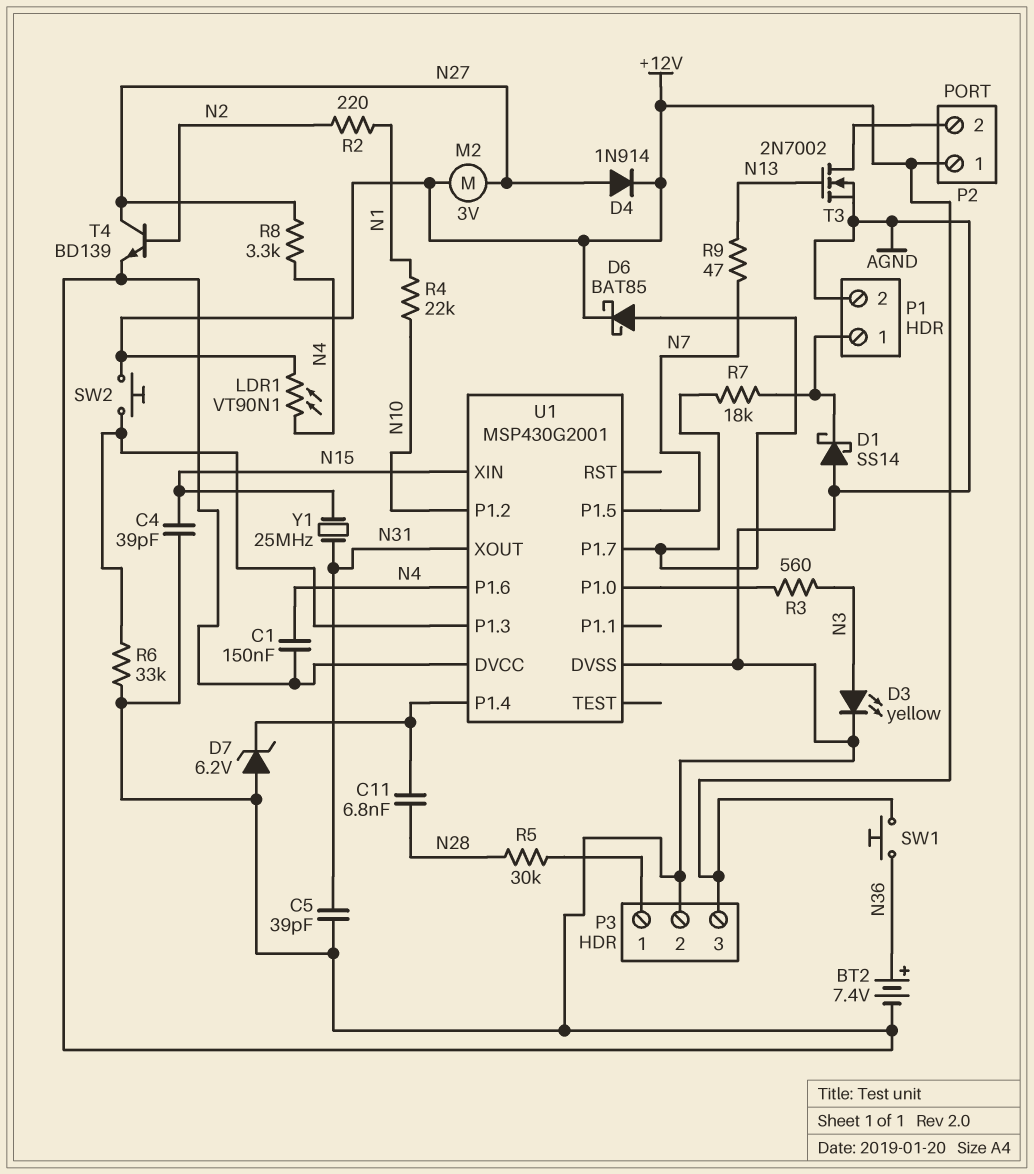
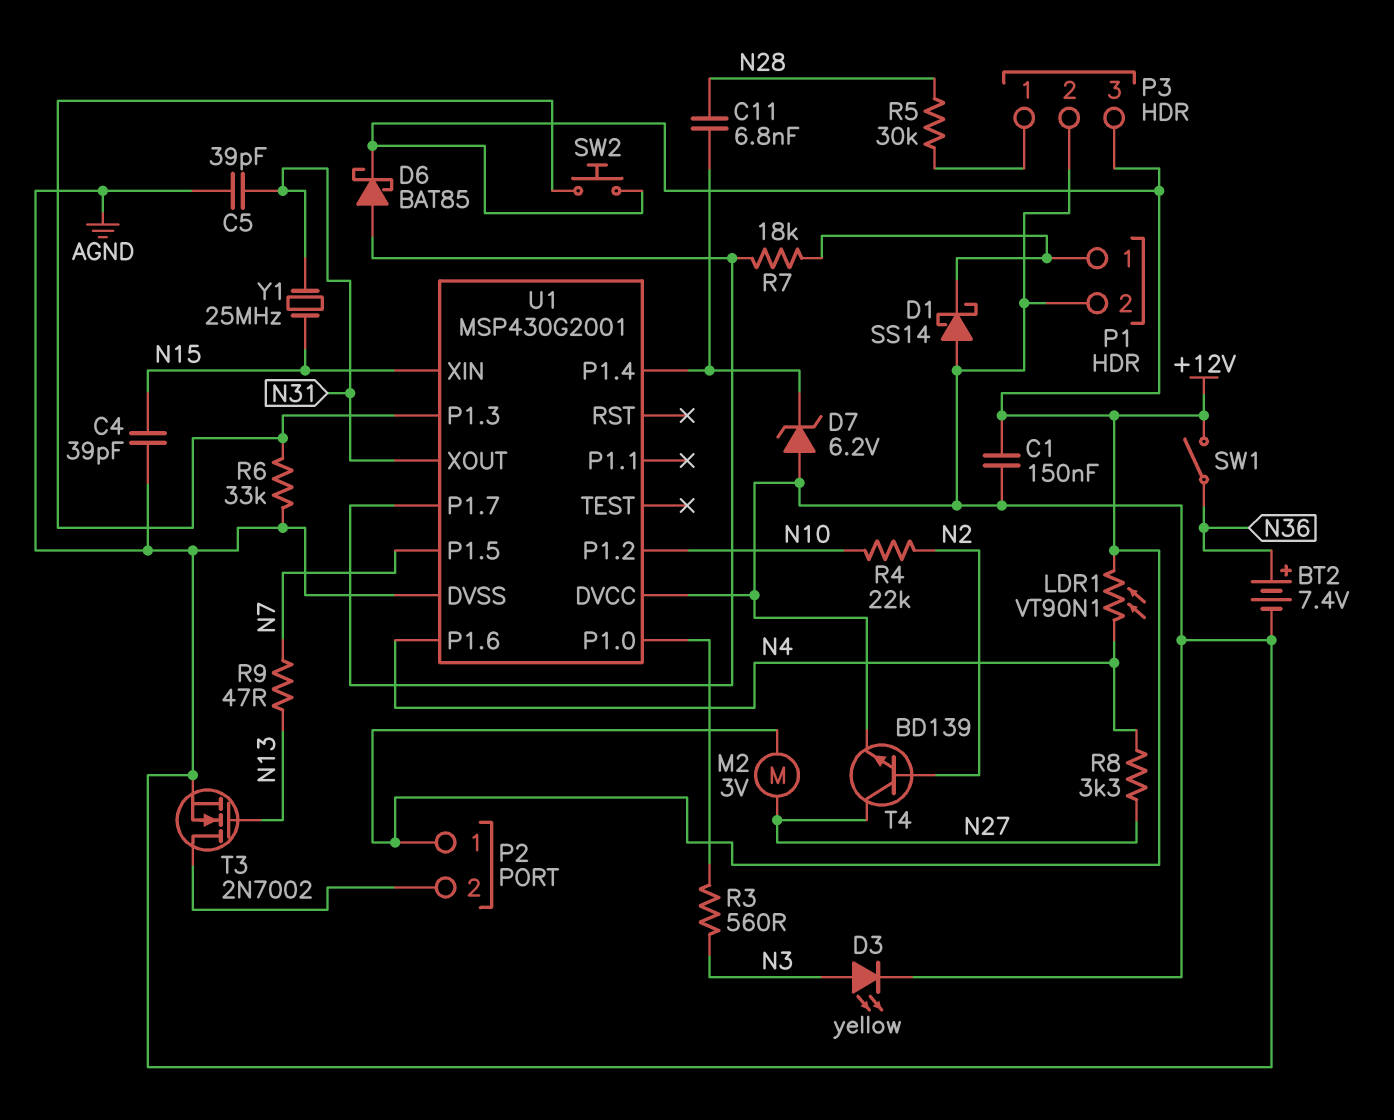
C1: 150nF (AGND, N4) -> 150nF (+12V, AGND)
D4: diode 1N914 (A N27, K +12V) -> none
R2: 220 (N1, N2) -> none
R4: 22k (N1, N10) -> 22k (N2, N10)
SW1: button (+12V, N36) -> switch (+12V, N36)

